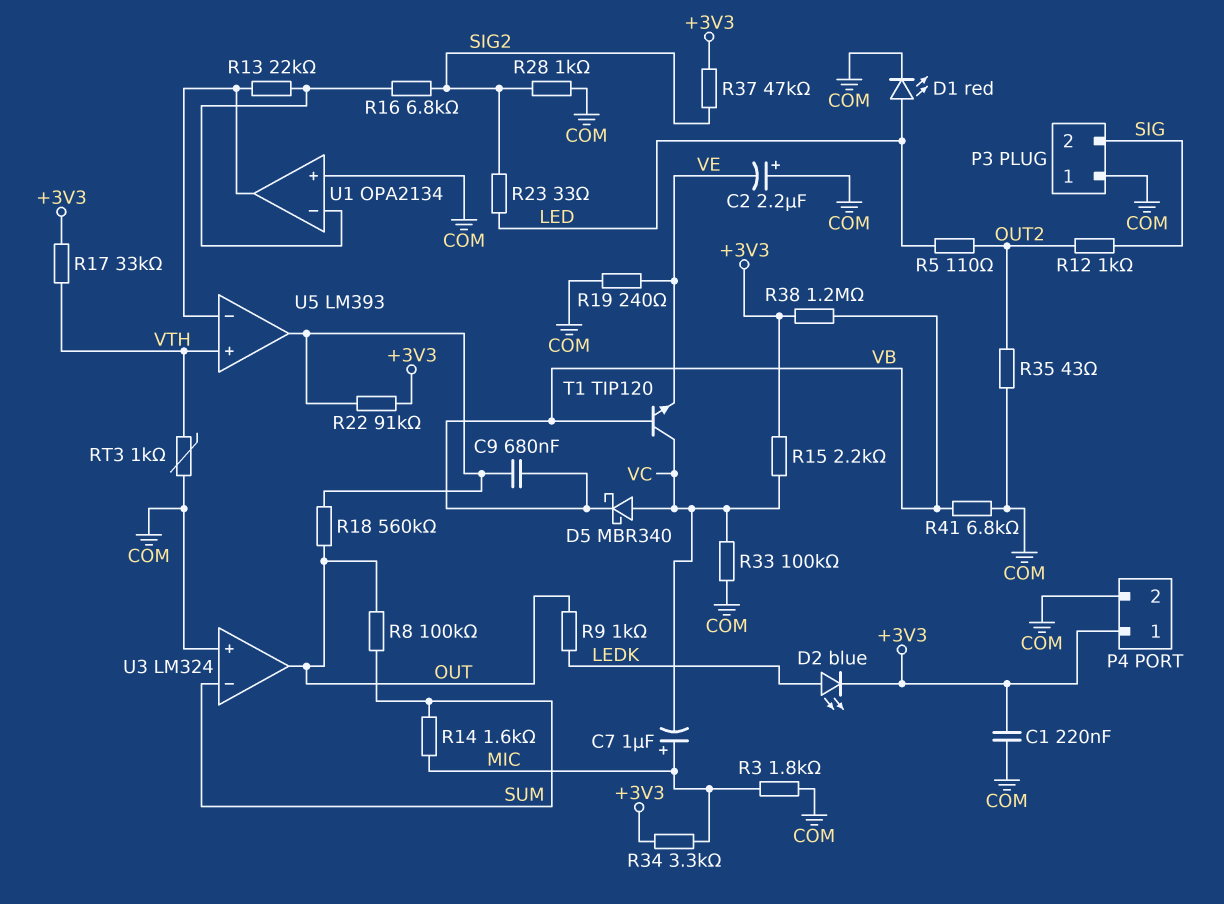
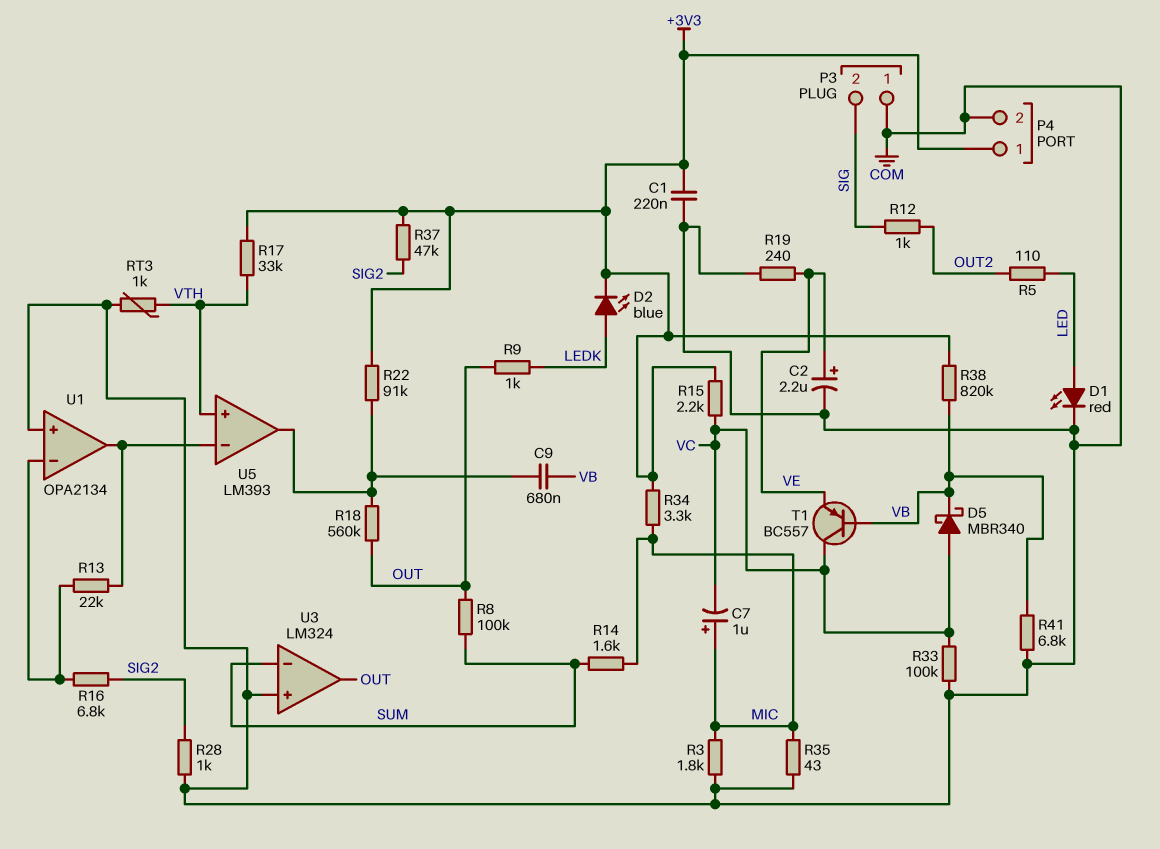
C2: 2.2uF (plus COM, minus VE) -> 2.2uF (plus VE, minus COM)
R23: 33 (LED, SIG2) -> none
R35: 43 (COM, OUT2) -> 43 (COM, MIC)
R38: 1.2M (+3V3, VB) -> 820k (+3V3, VB)
T1: NPN TIP120 (B VB, C VC, E VE) -> PNP BC557 (B VB, C VC, E VE)

